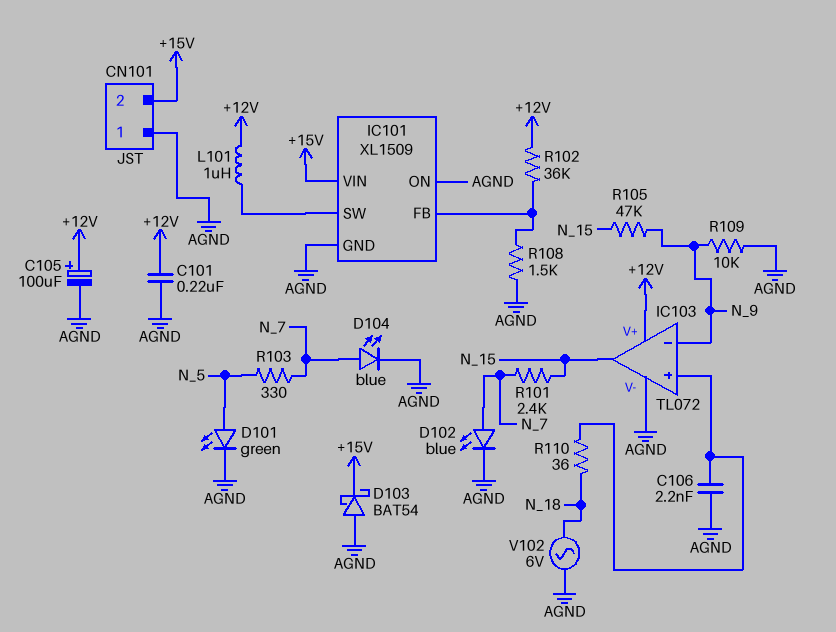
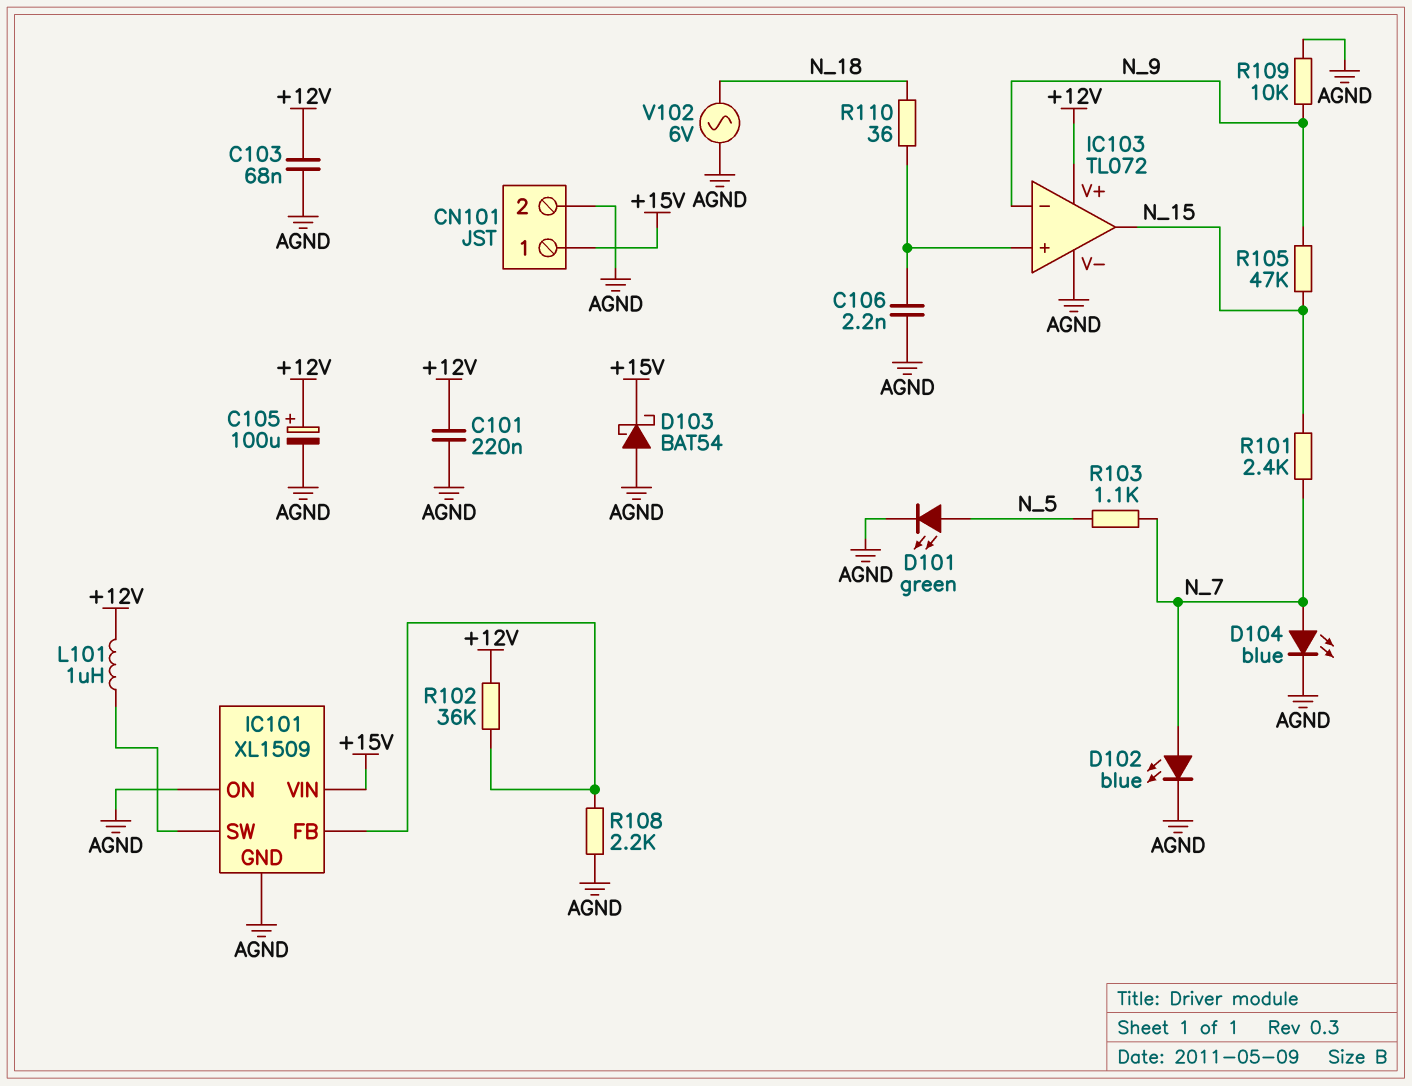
C103: none -> 68nF (+12V, AGND)
CN101 pin 1: AGND -> +15V
CN101 pin 2: +15V -> AGND
R103: 330 (N_5, N_7) -> 1.1k (N_5, N_7)
R108: 1.5k (AGND, IC101/FB) -> 2.2k (AGND, IC101/FB)

